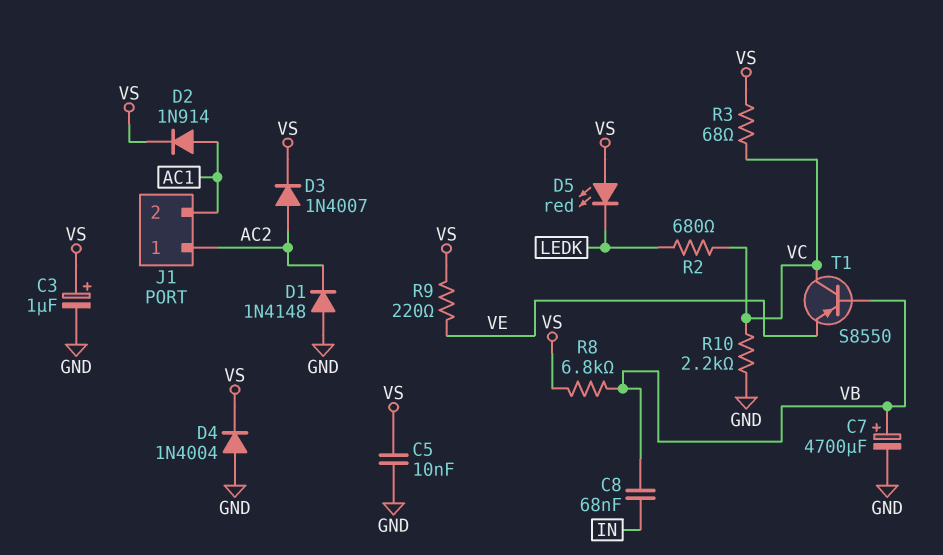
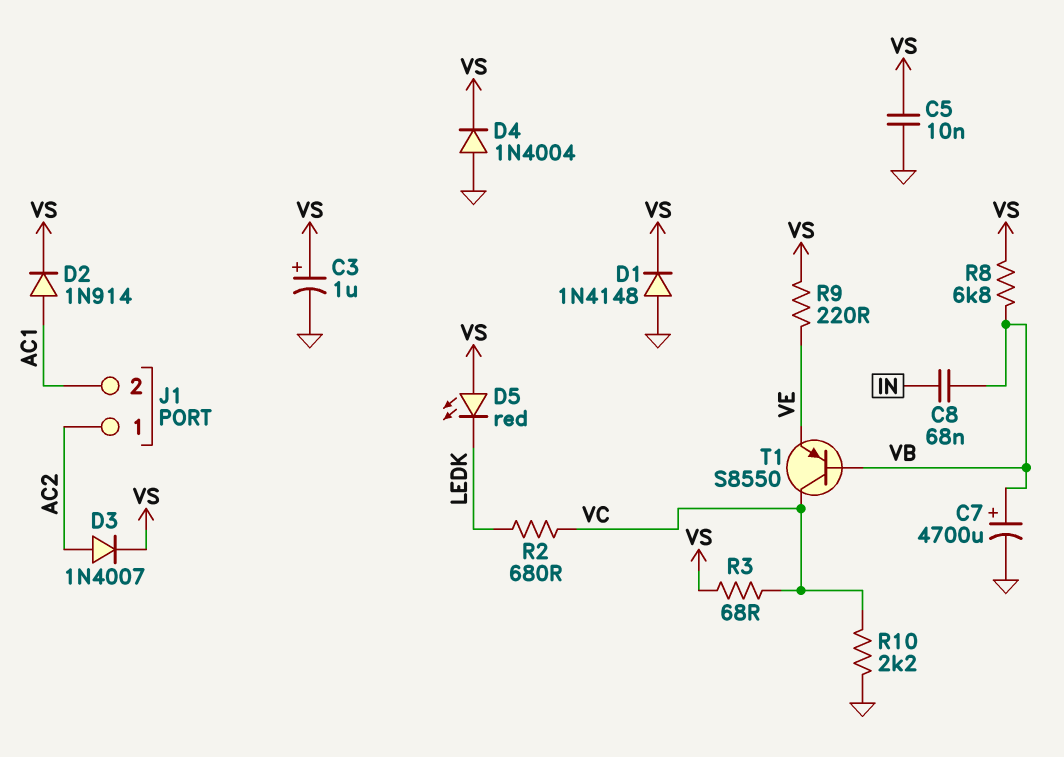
D1: diode 1N4148 (A GND, K AC2) -> diode 1N4148 (A GND, K VS)

